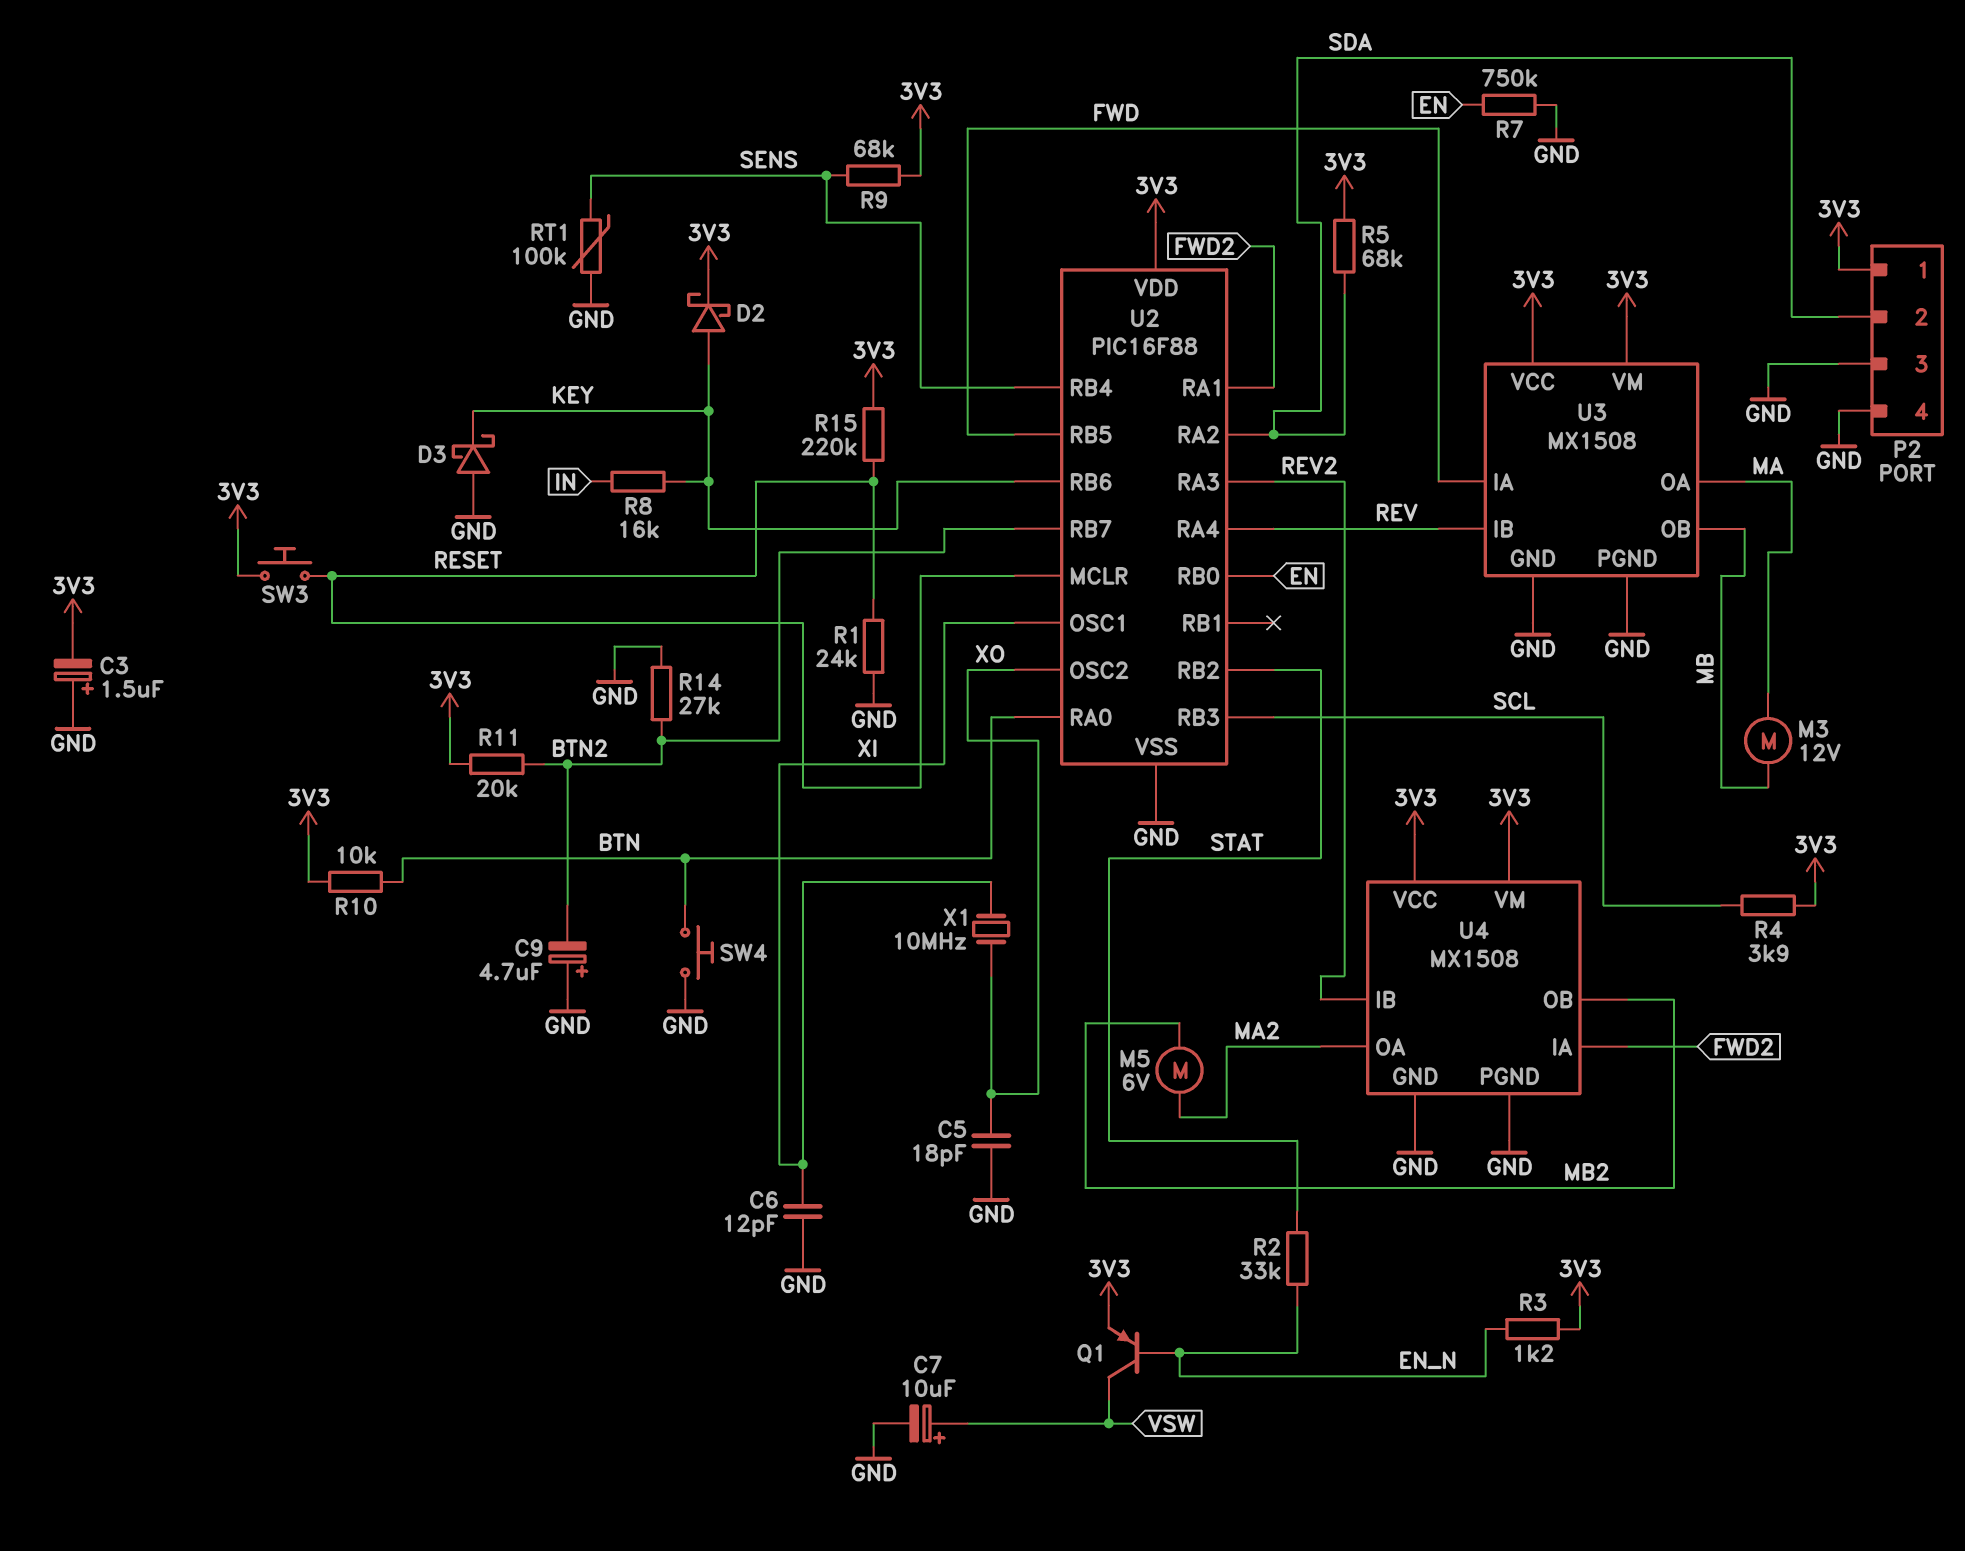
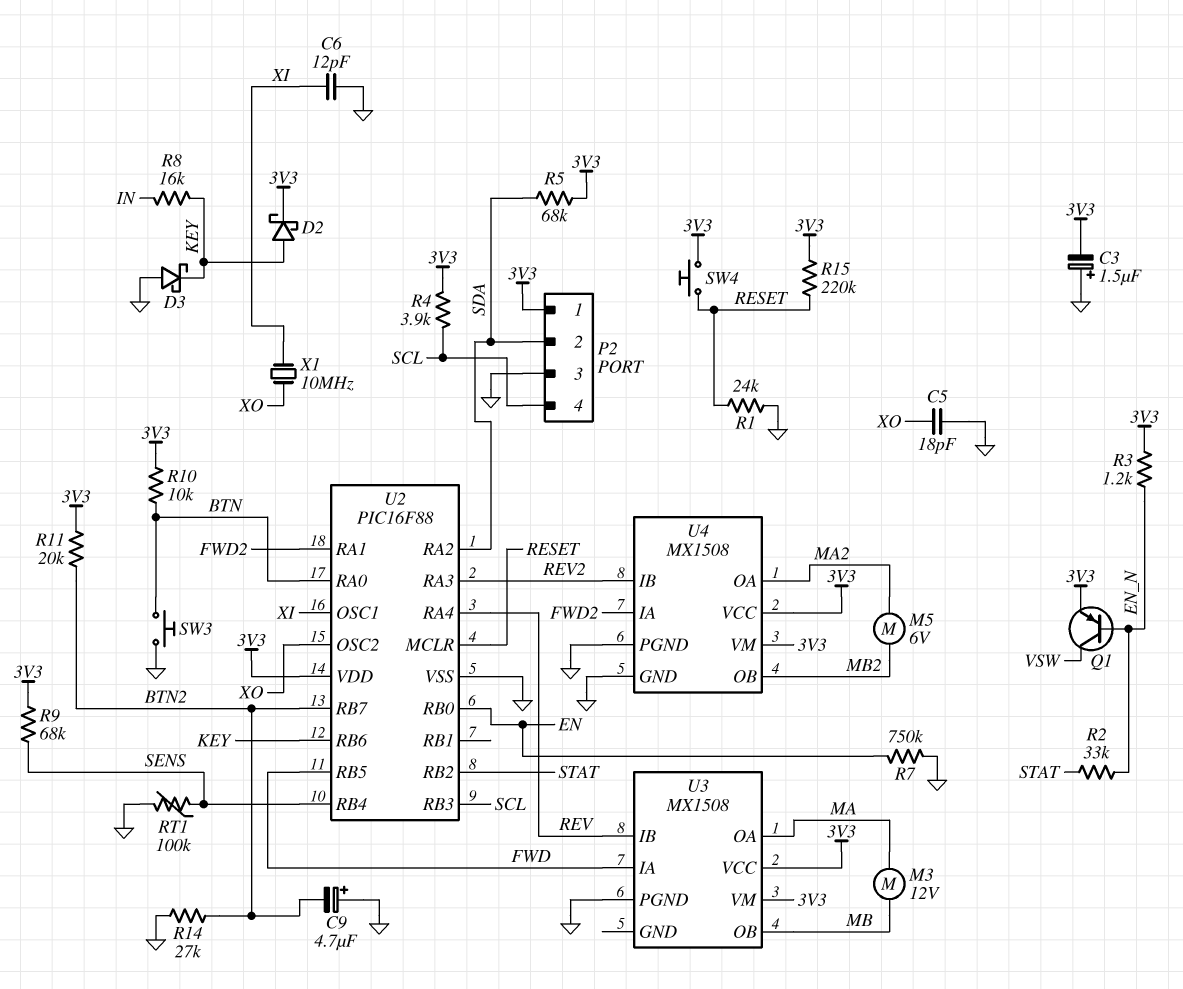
C7: 10uF (plus VSW, minus GND) -> none
P2 pin 4: GND -> SCL
SW3: button (3V3, RESET) -> button (BTN, GND)
SW4: button (BTN, GND) -> button (3V3, RESET)
U3 pin GND: GND -> none

